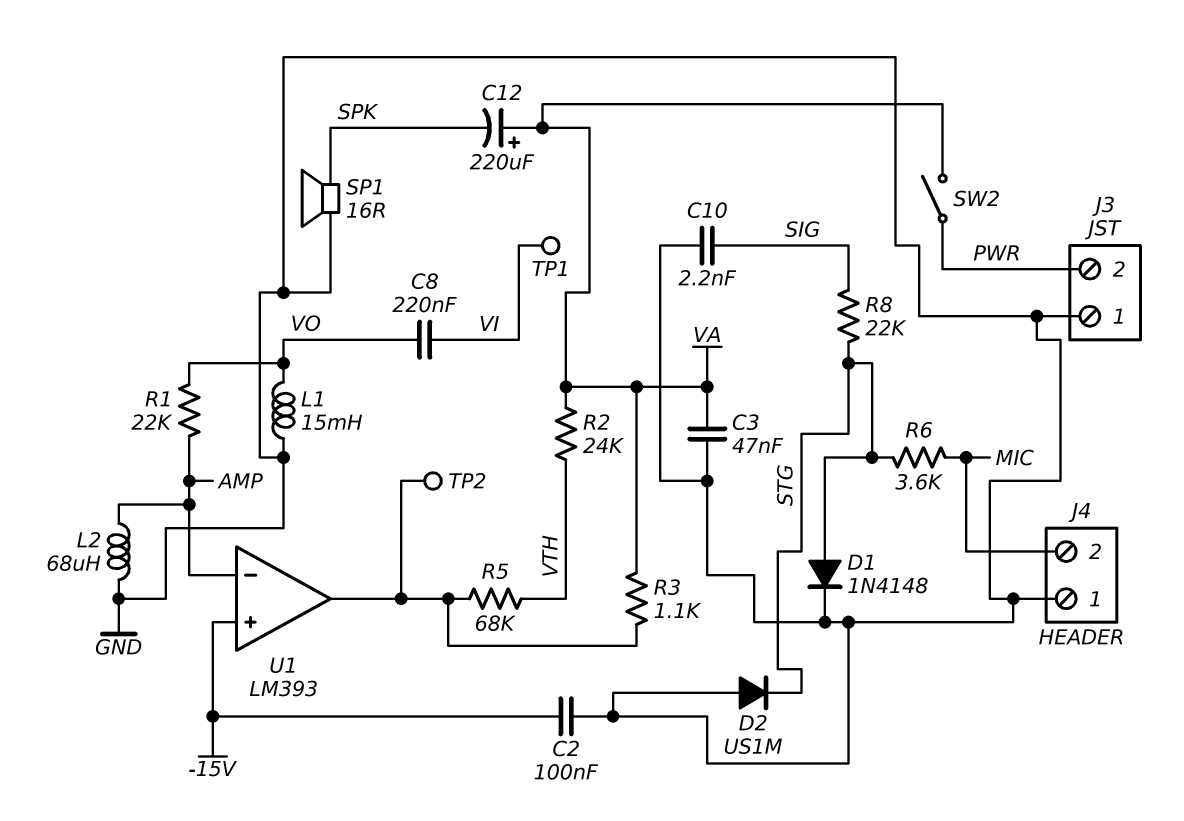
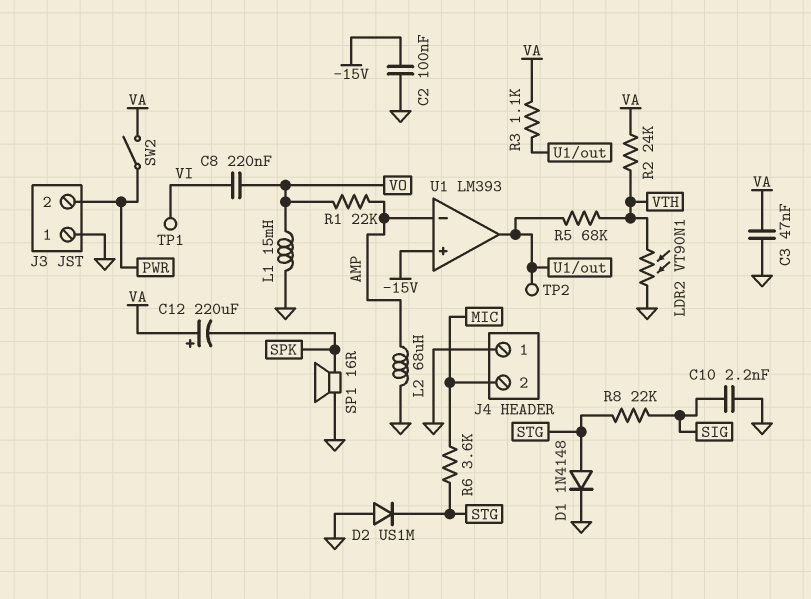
LDR2: none -> VT90N1 (GND, VTH)

